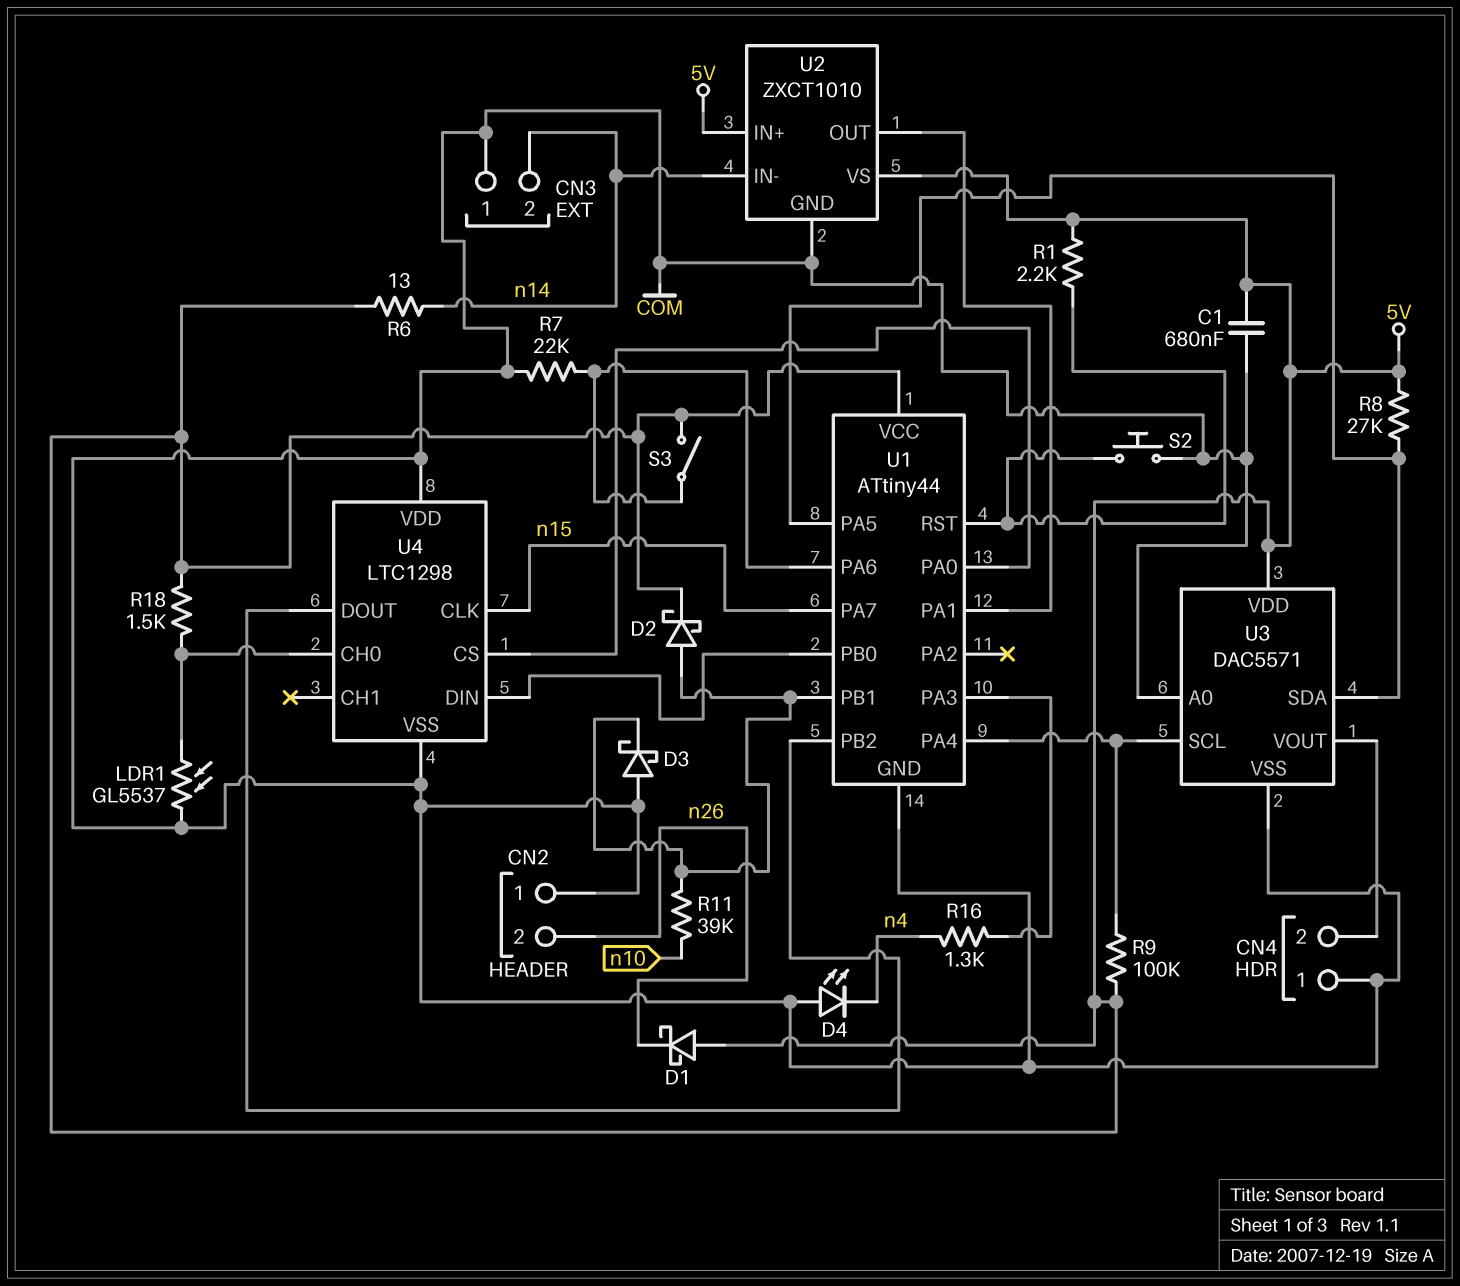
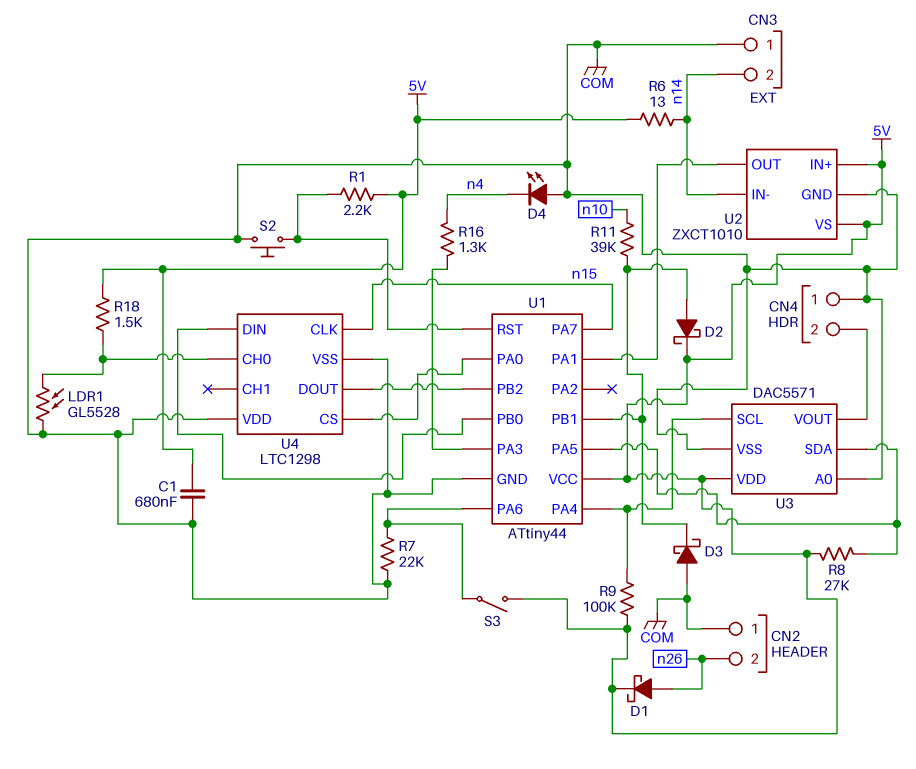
D1: schottky (A 5V, K n26) -> schottky (A n26, K 5V)
LDR1: GL5537 (COM, U4/CH0) -> GL5528 (COM, U4/CH0)

